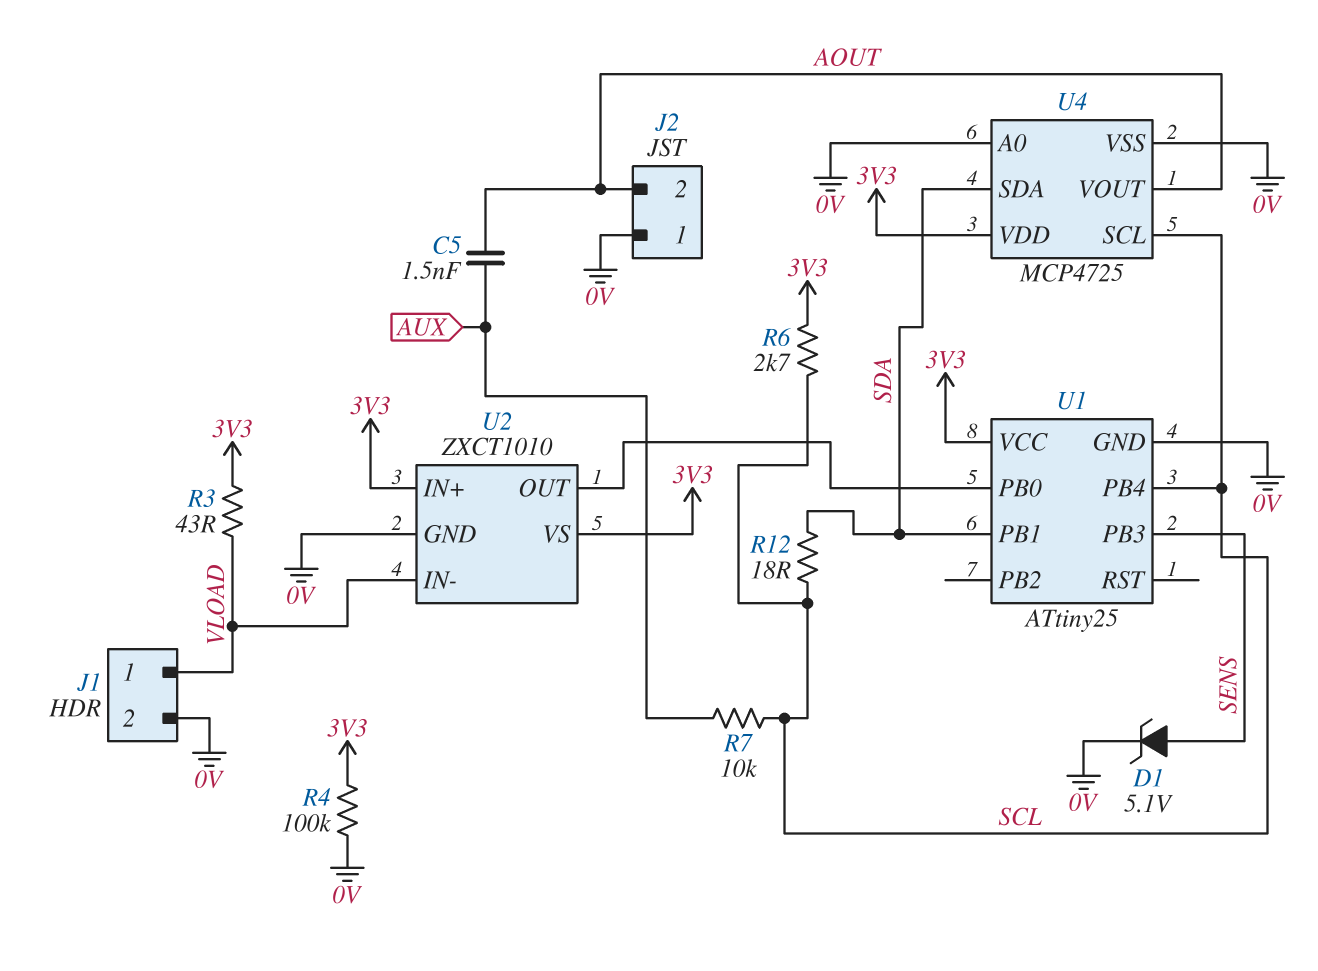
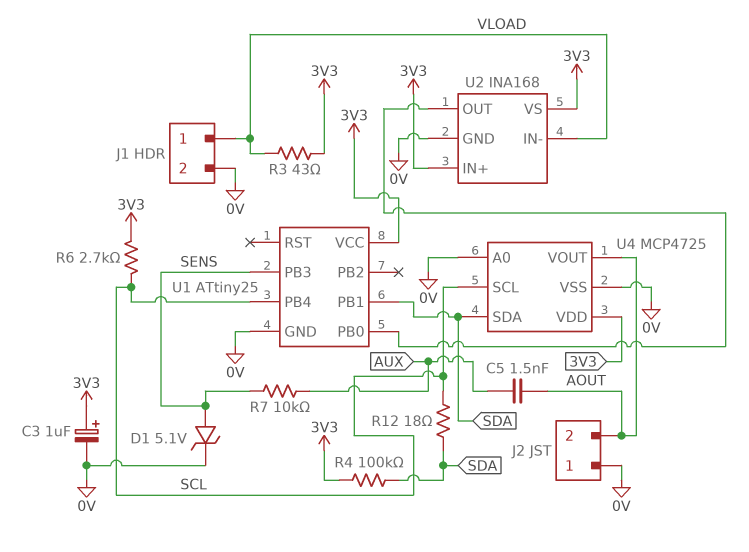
C3: none -> 1uF (plus 3V3, minus 0V)
R4: 100k (0V, 3V3) -> 100k (3V3, SDA)
R7: 10k (AUX, SCL) -> 10k (AUX, SENS)
U2: ZXCT1010 -> INA168

